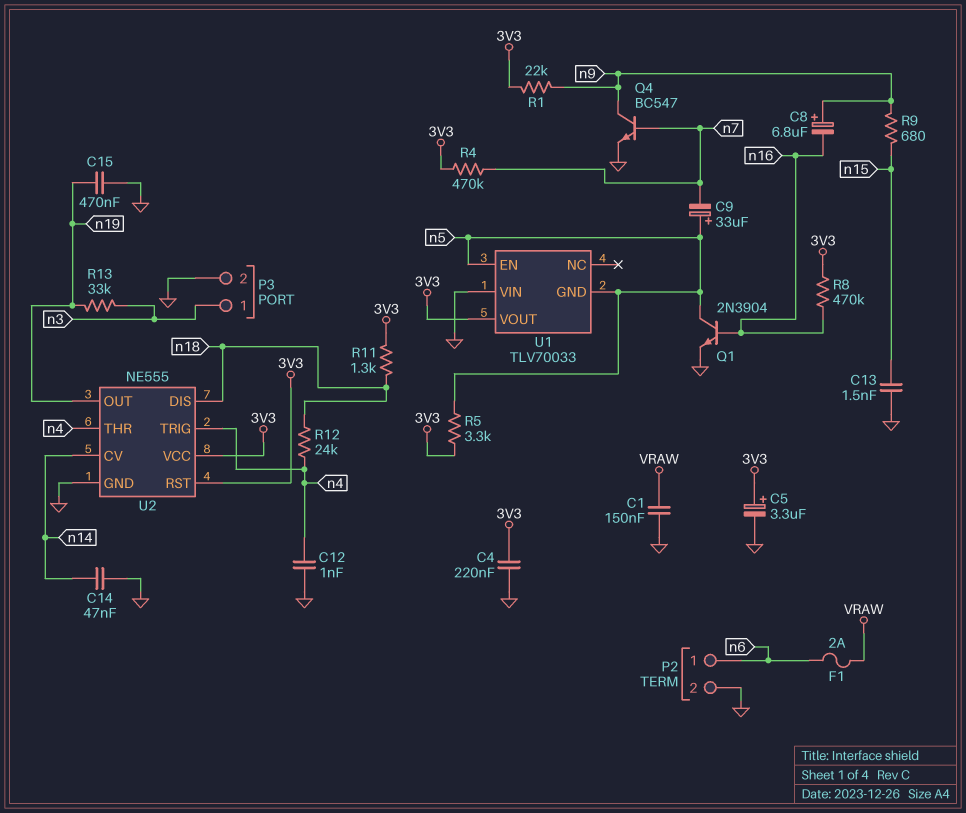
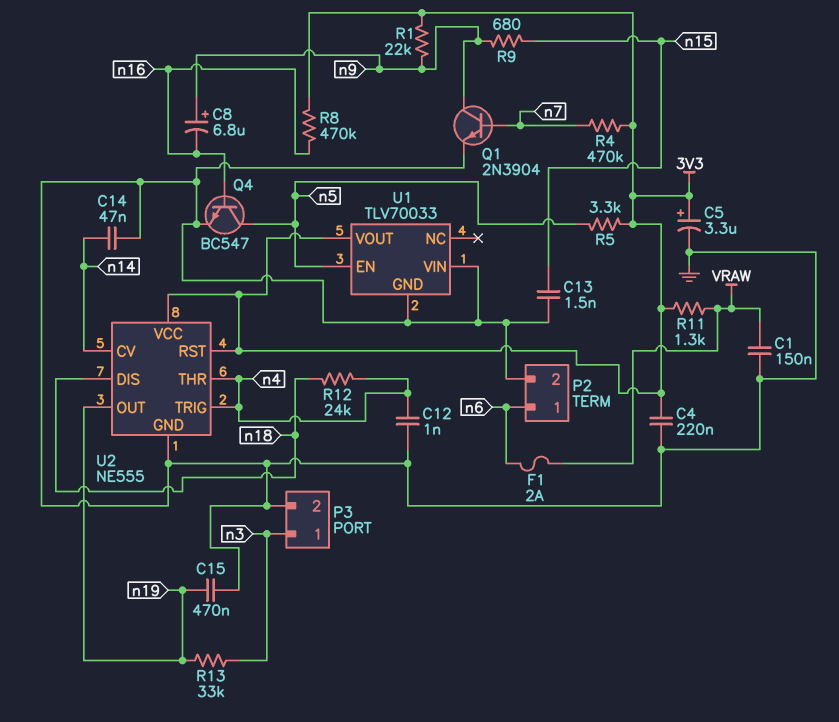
C9: 33uF (plus n5, minus n7) -> none
Q1: NPN 2N3904 (B n16, C n5, E GND) -> NPN 2N3904 (B n7, C n9, E GND)
Q4: NPN BC547 (B n7, C n9, E GND) -> NPN BC547 (B n16, C n5, E GND)
R11: 1.3k (3V3, n18) -> 1.3k (3V3, VRAW)
U1 pin GND: n5 -> GND

